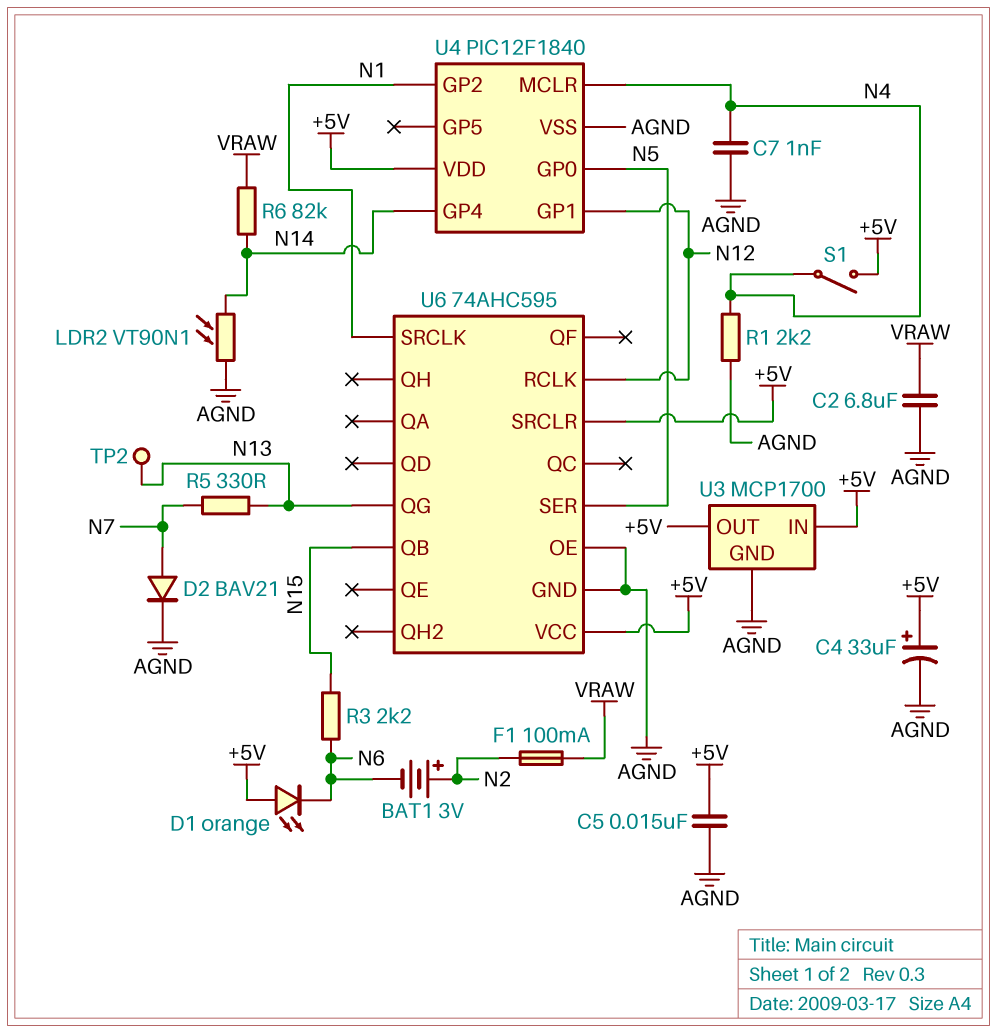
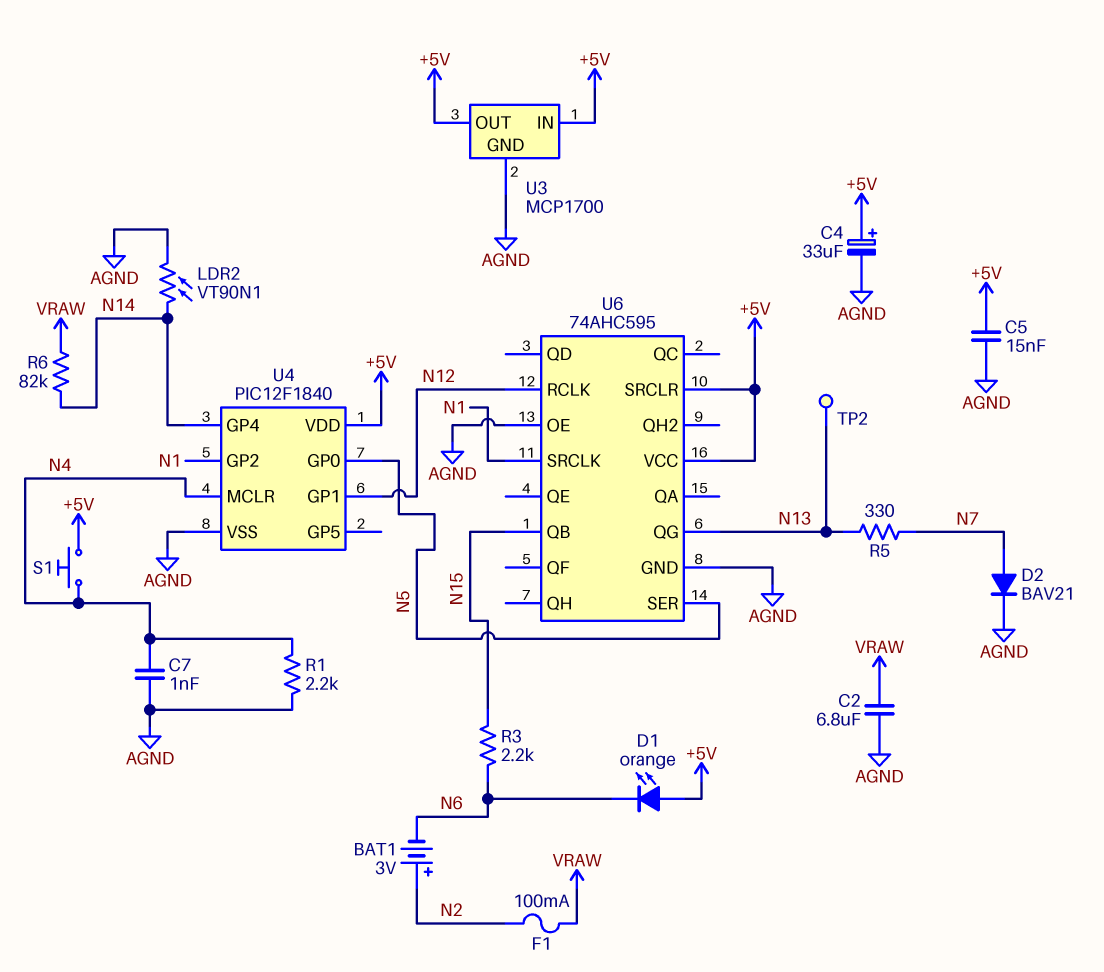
S1: switch (+5V, N4) -> button (+5V, N4)

